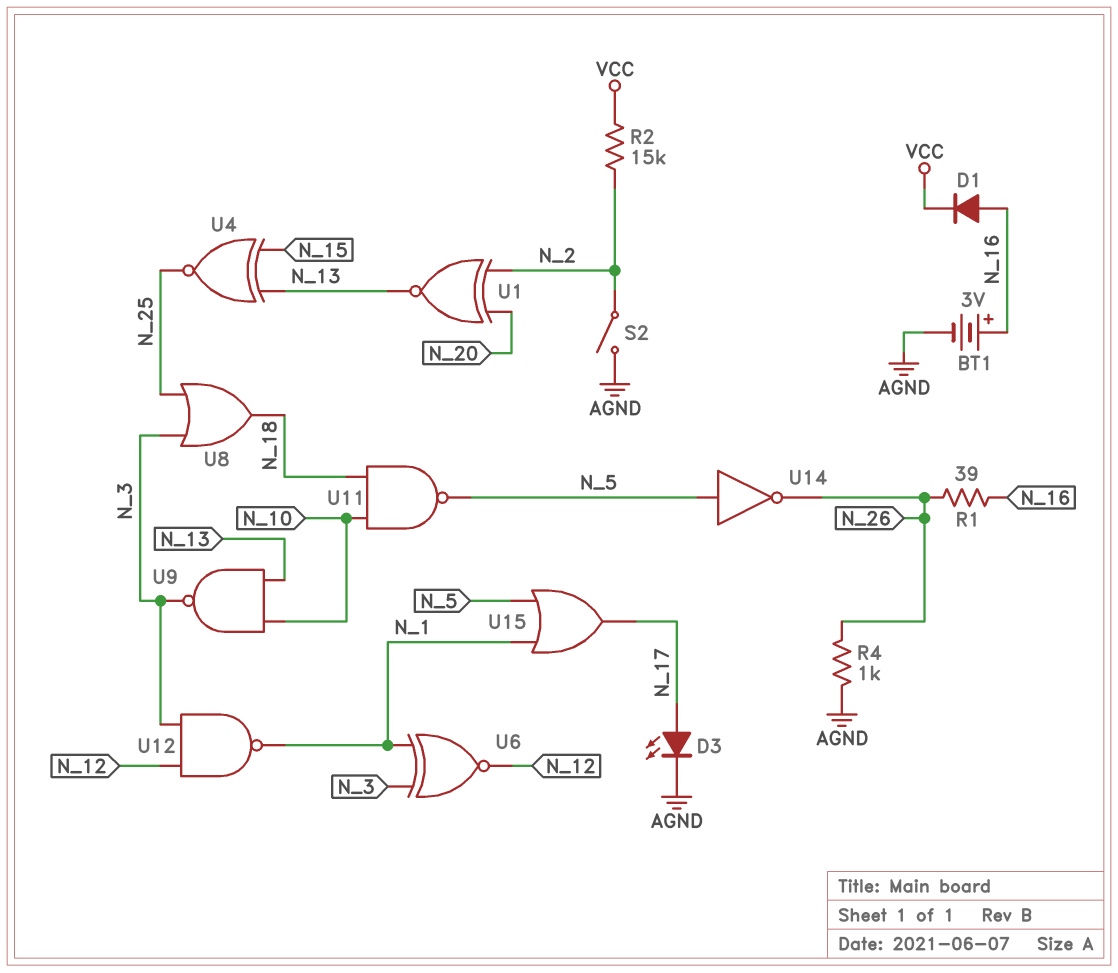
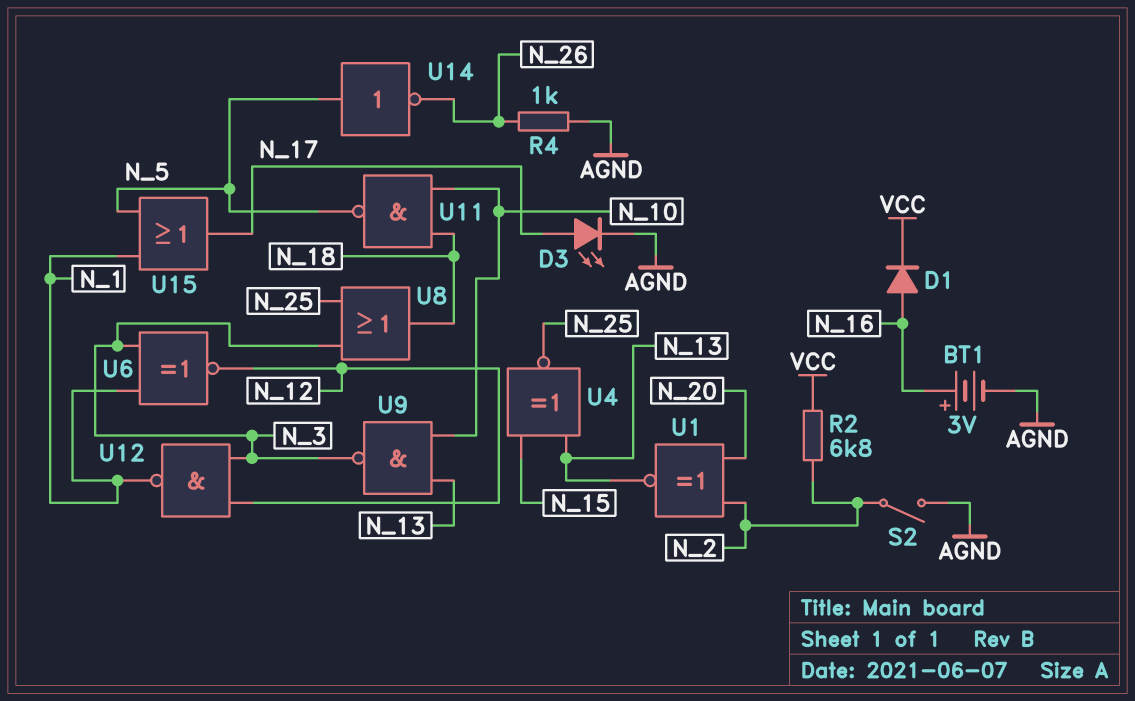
R1: 39 (N_16, N_26) -> none
R2: 15k (N_2, VCC) -> 6.8k (N_2, VCC)

